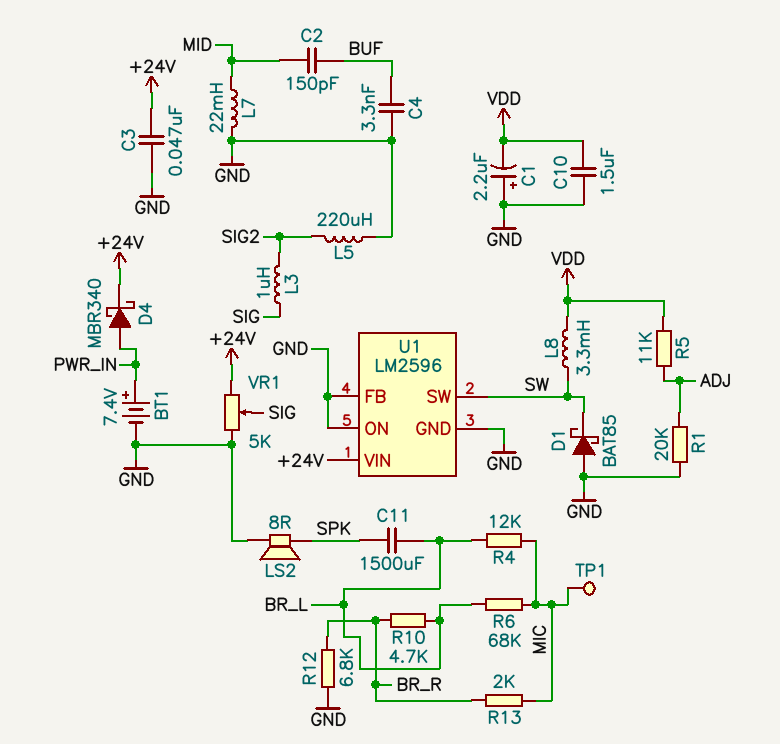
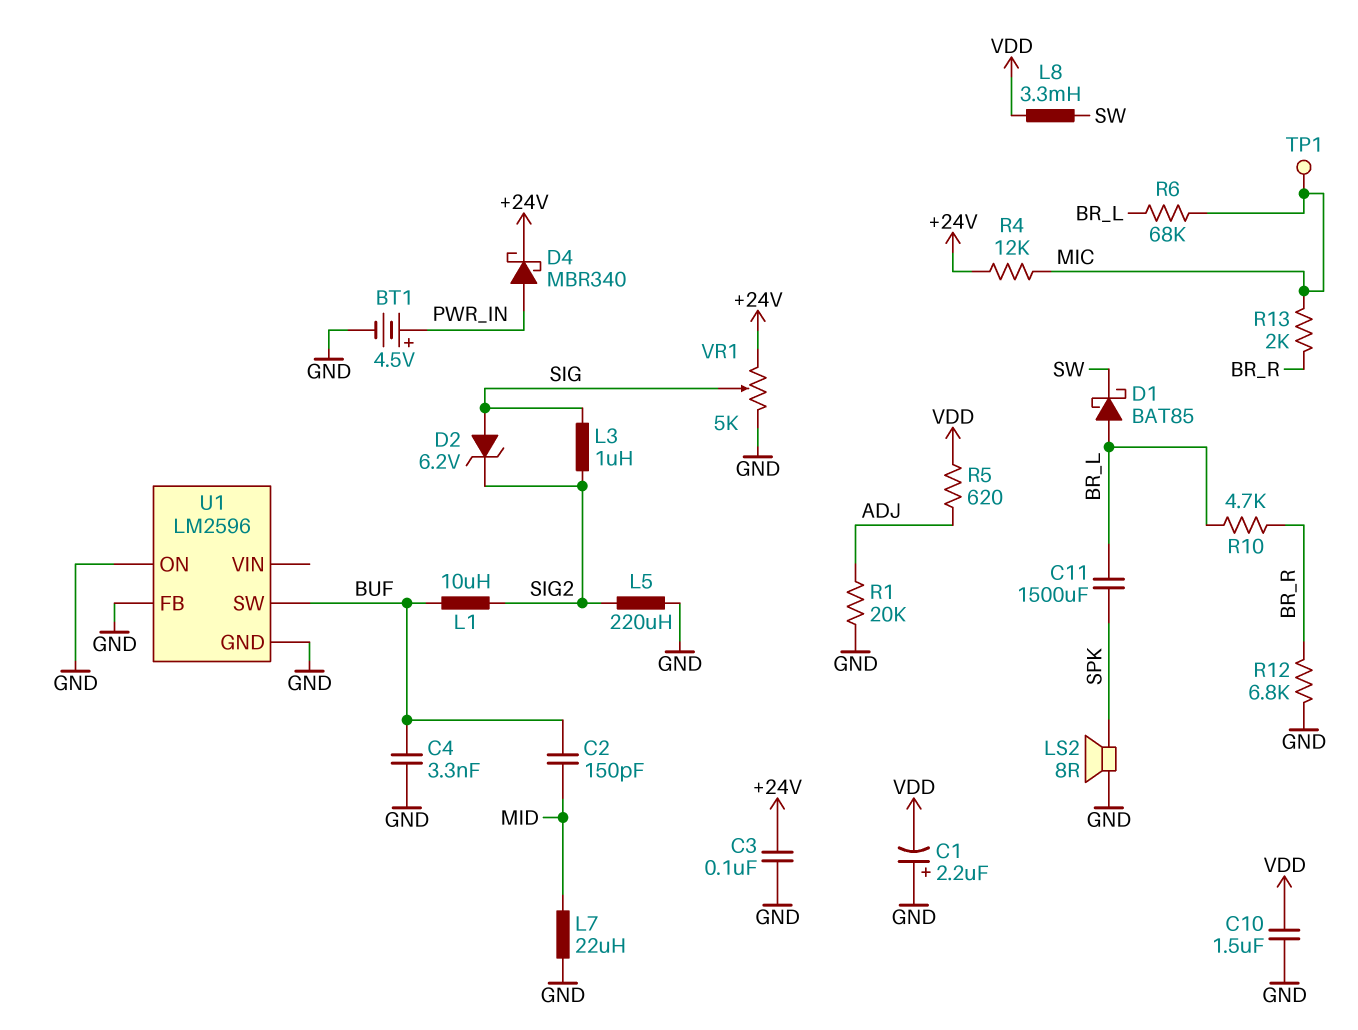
BT1: 7.4V (plus PWR_IN, minus GND) -> 4.5V (plus PWR_IN, minus GND)
C3: 47nF (+24V, GND) -> 100nF (+24V, GND)
D1: schottky BAT85 (A GND, K SW) -> schottky BAT85 (A BR_L, K SW)
D2: none -> zener 6.2V (A SIG, K SIG2)
L1: none -> 10uH (BUF, SIG2)
L7: 22mH (GND, MID) -> 22uH (GND, MID)
R4: 12k (BR_L, MIC) -> 12k (+24V, MIC)
R5: 11k (ADJ, VDD) -> 620 (ADJ, VDD)
U1 pin SW: SW -> BUF
U1 pin VIN: +24V -> none

